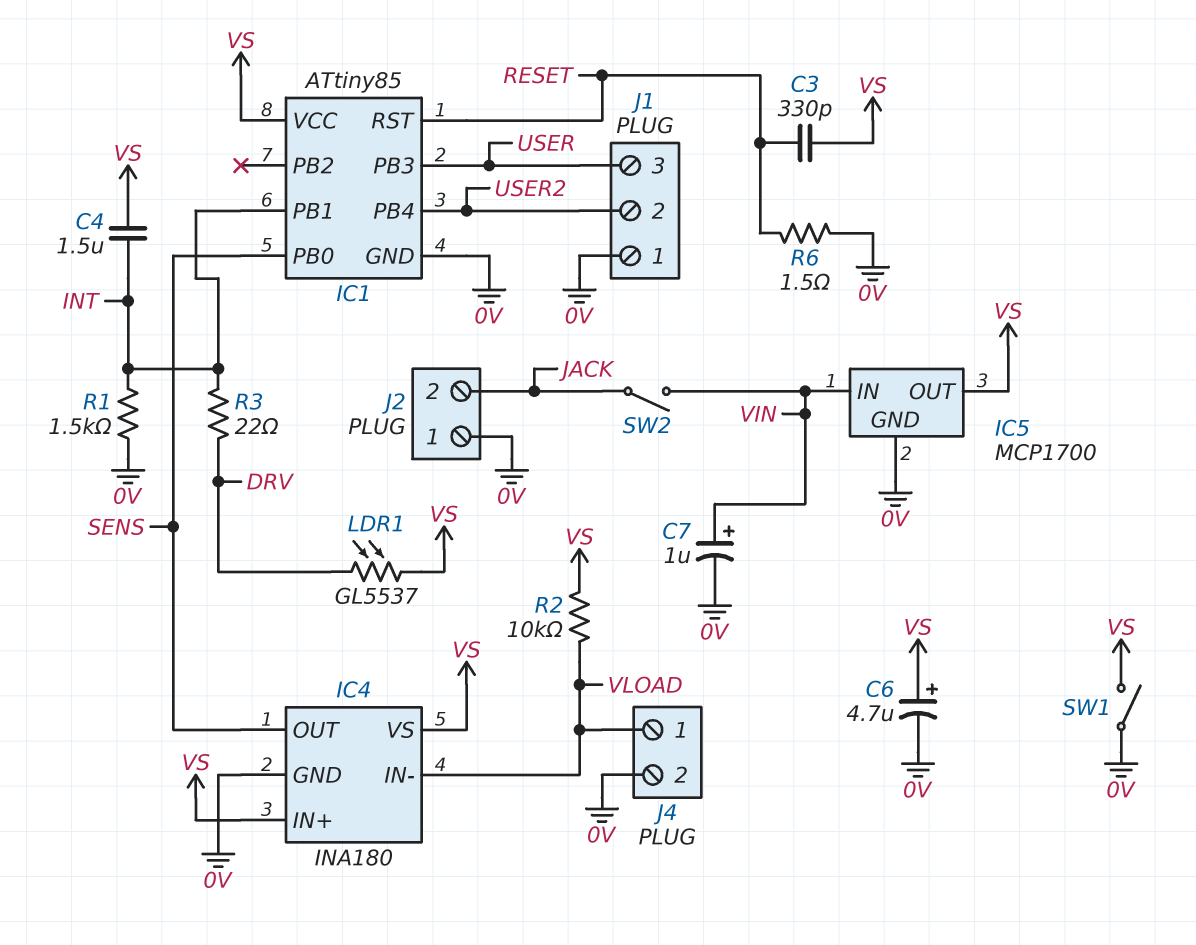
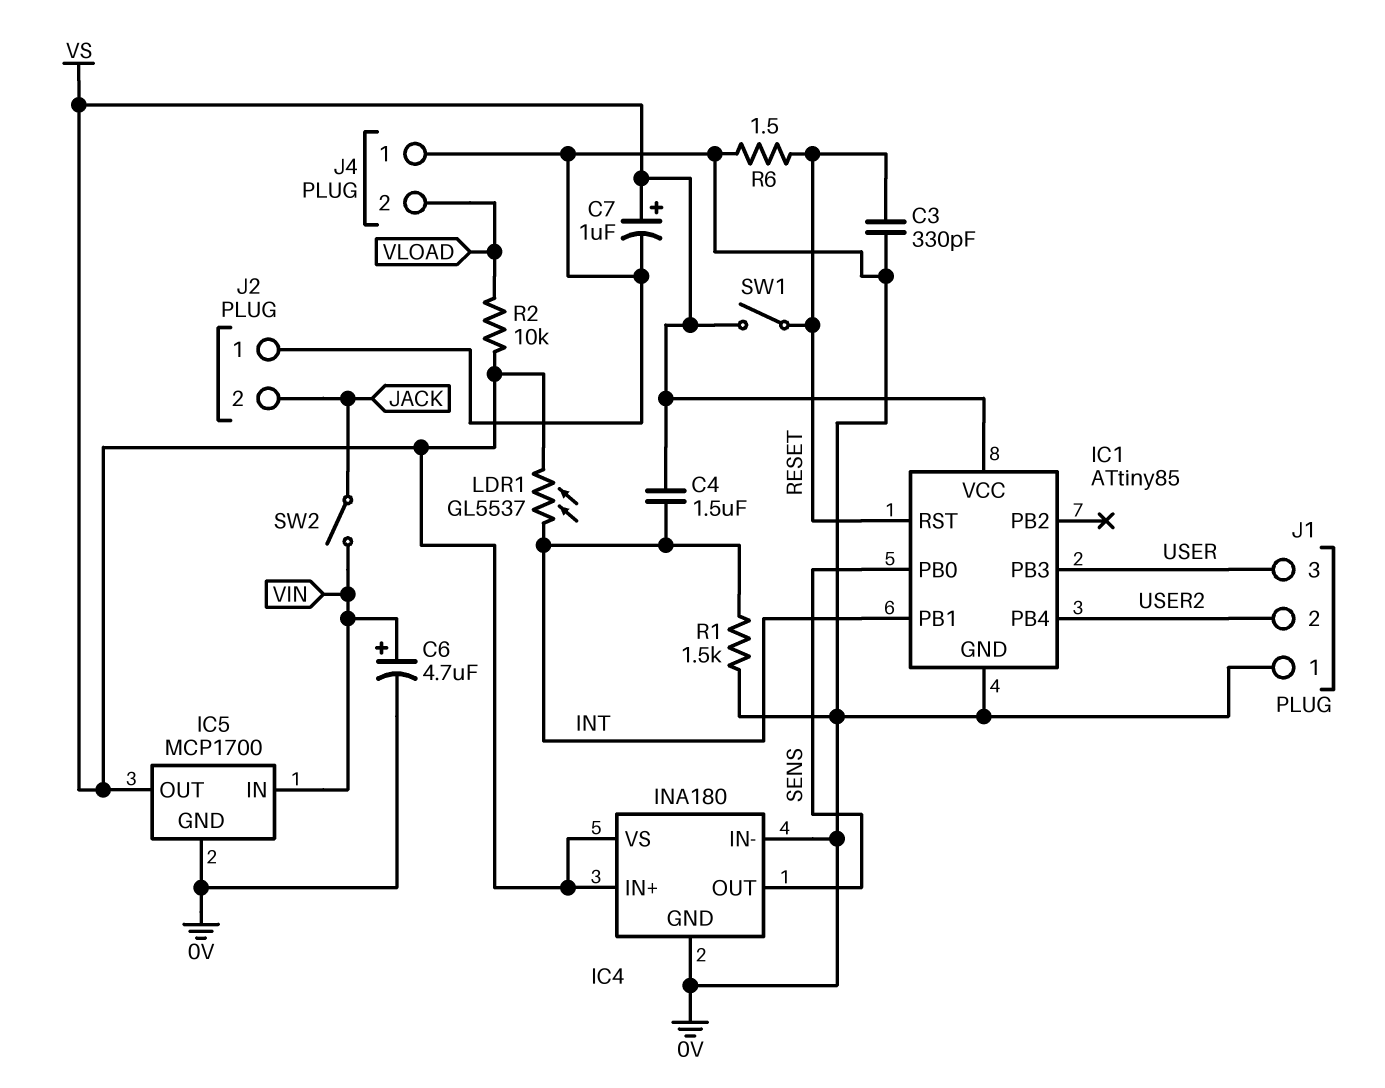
C3: 330pF (RESET, VS) -> 330pF (0V, RESET)
C6: 4.7uF (plus VS, minus 0V) -> 4.7uF (plus VIN, minus 0V)
C7: 1uF (plus VIN, minus 0V) -> 1uF (plus VS, minus 0V)
IC4 pin IN-: VLOAD -> 0V
J4 pin 1: VLOAD -> 0V
J4 pin 2: 0V -> VLOAD
LDR1: GL5537 (DRV, VS) -> GL5537 (INT, VS)
R3: 22 (DRV, INT) -> none
SW1: switch (0V, VS) -> switch (RESET, VS)

